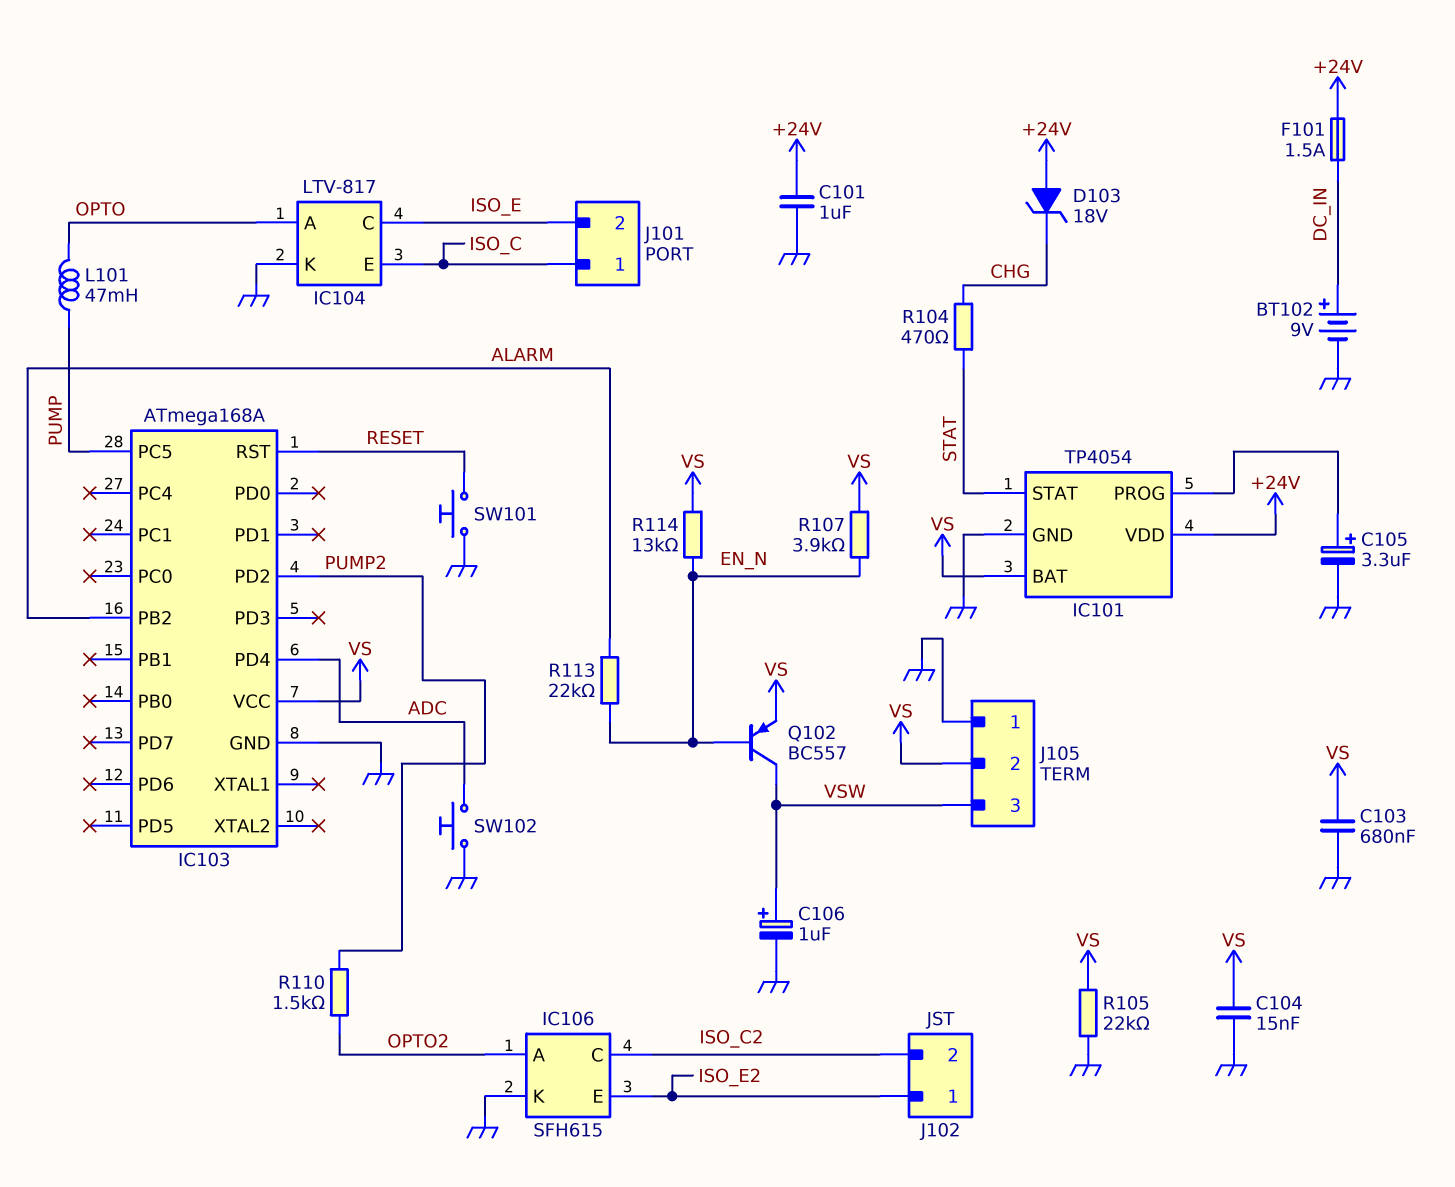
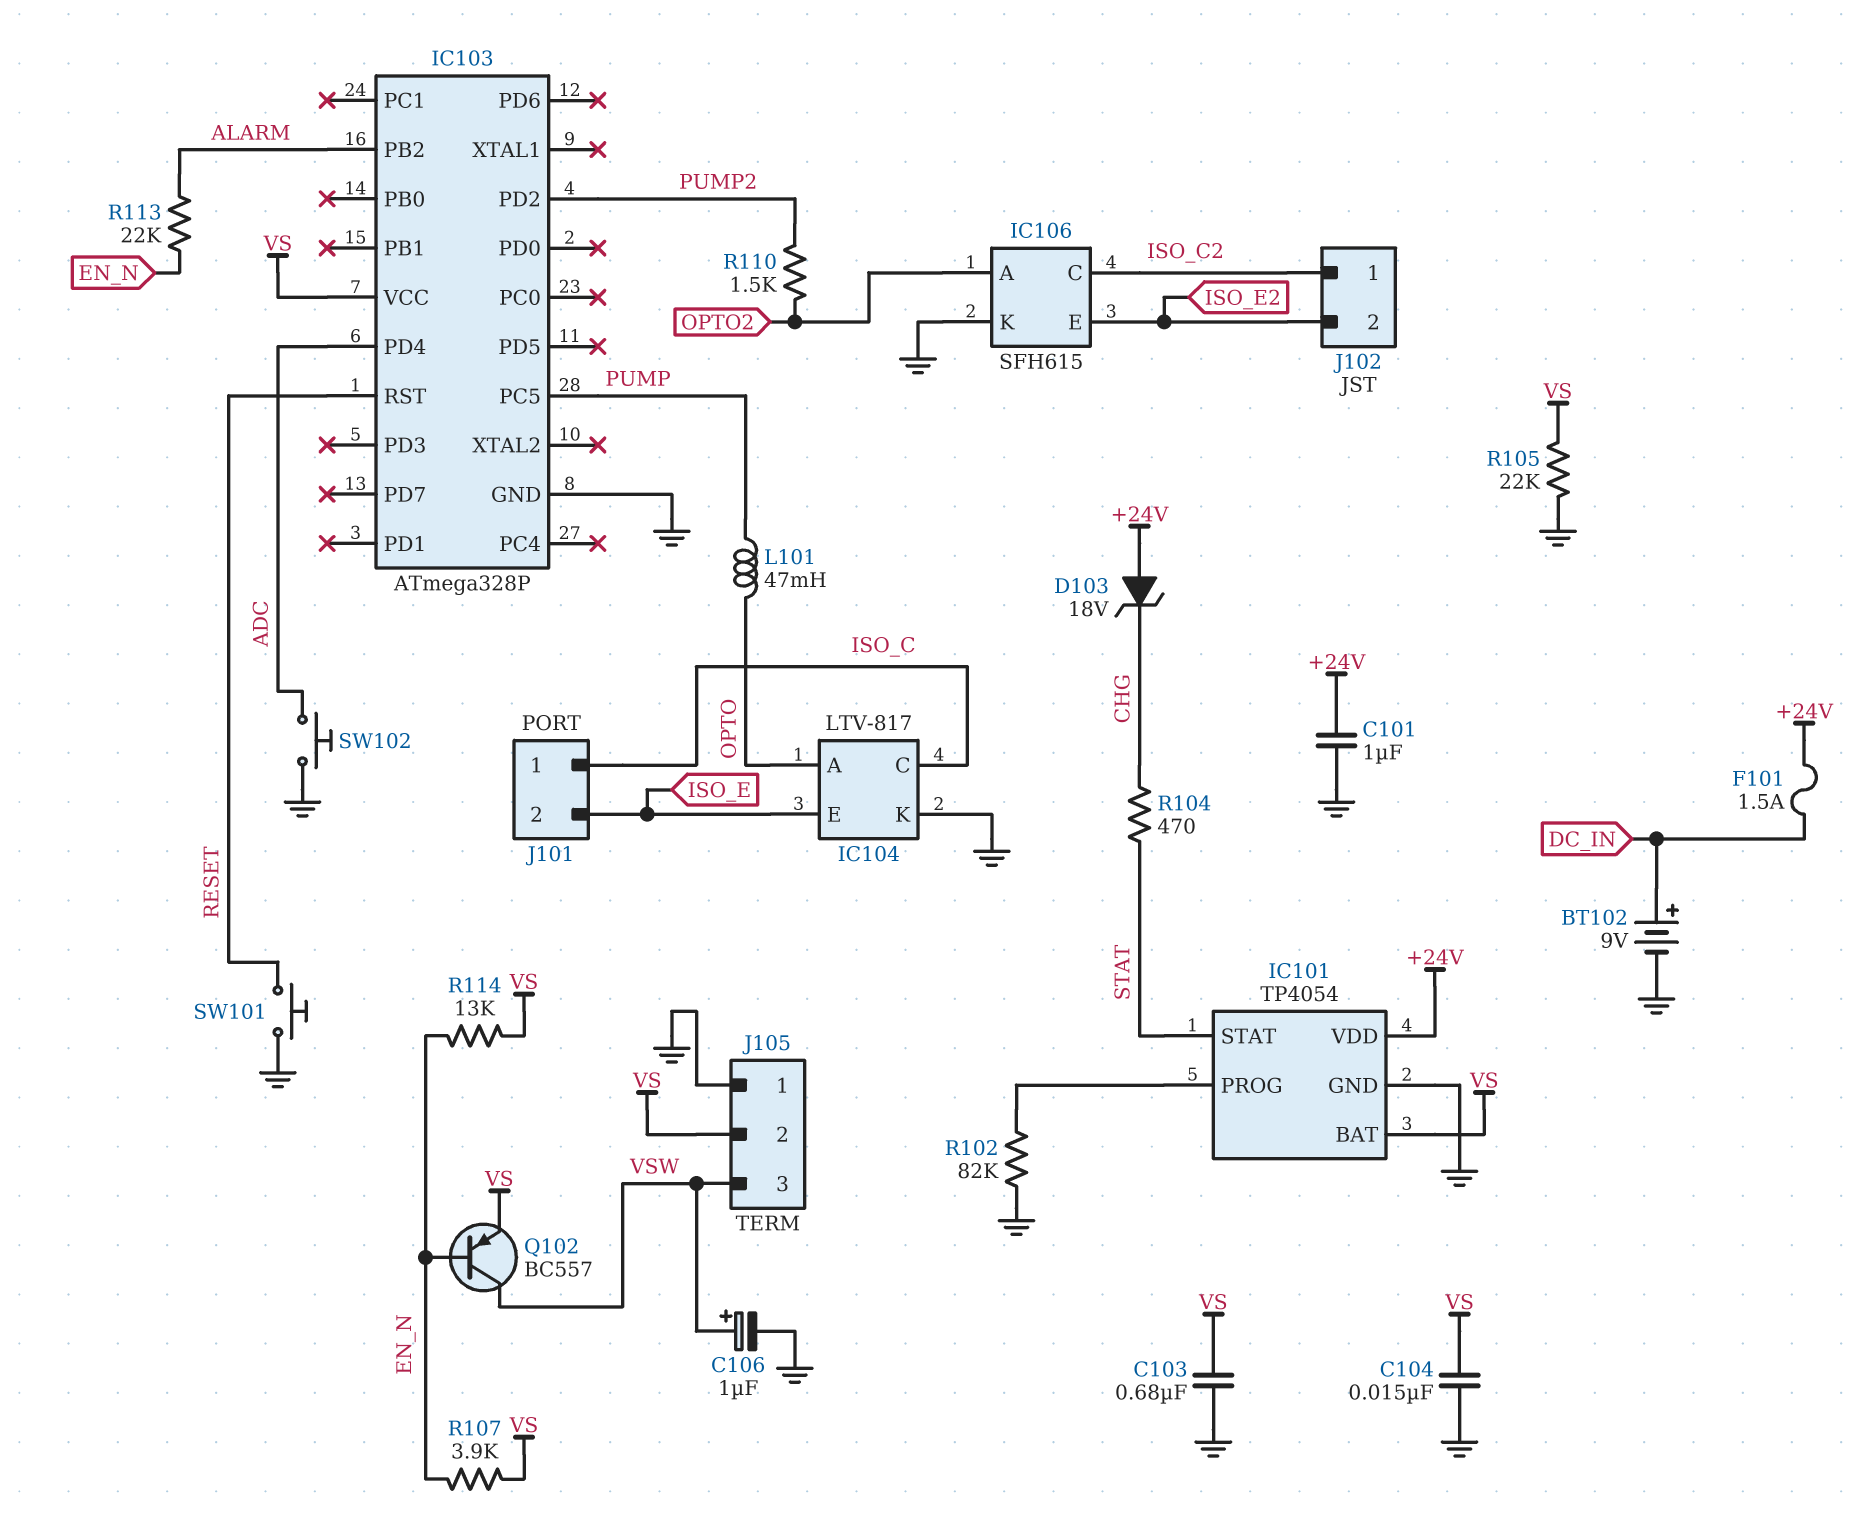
C105: 3.3uF (plus IC101/PROG, minus GND) -> none
IC103: ATmega168A -> ATmega328P
IC104 pin C: ISO_E -> ISO_C
IC104 pin E: ISO_C -> ISO_E
J102 pin 1: ISO_E2 -> ISO_C2
J102 pin 2: ISO_C2 -> ISO_E2
R102: none -> 82k (GND, IC101/PROG)

